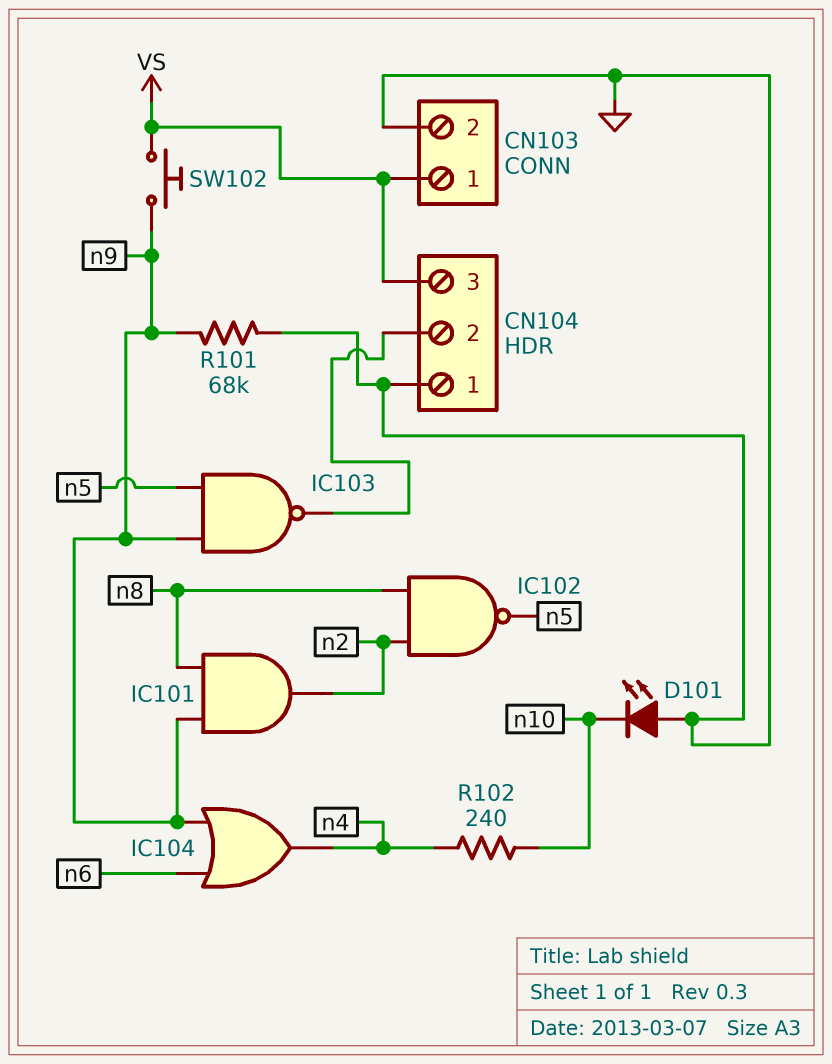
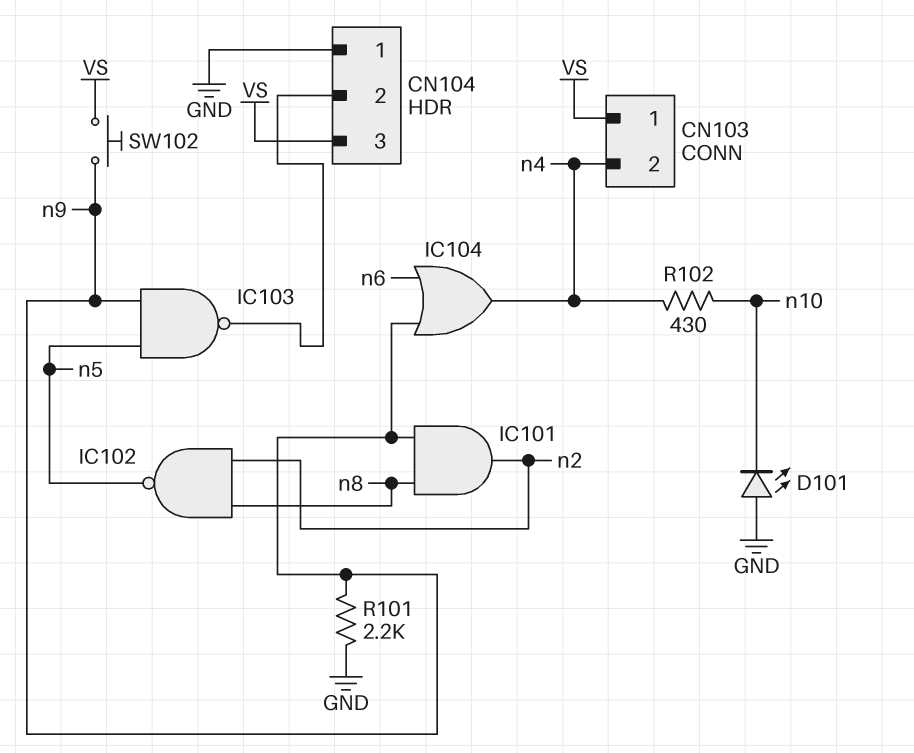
CN103 pin 2: GND -> n4
R101: 68k (GND, n9) -> 2.2k (GND, n9)
R102: 240 (n4, n10) -> 430 (n4, n10)

